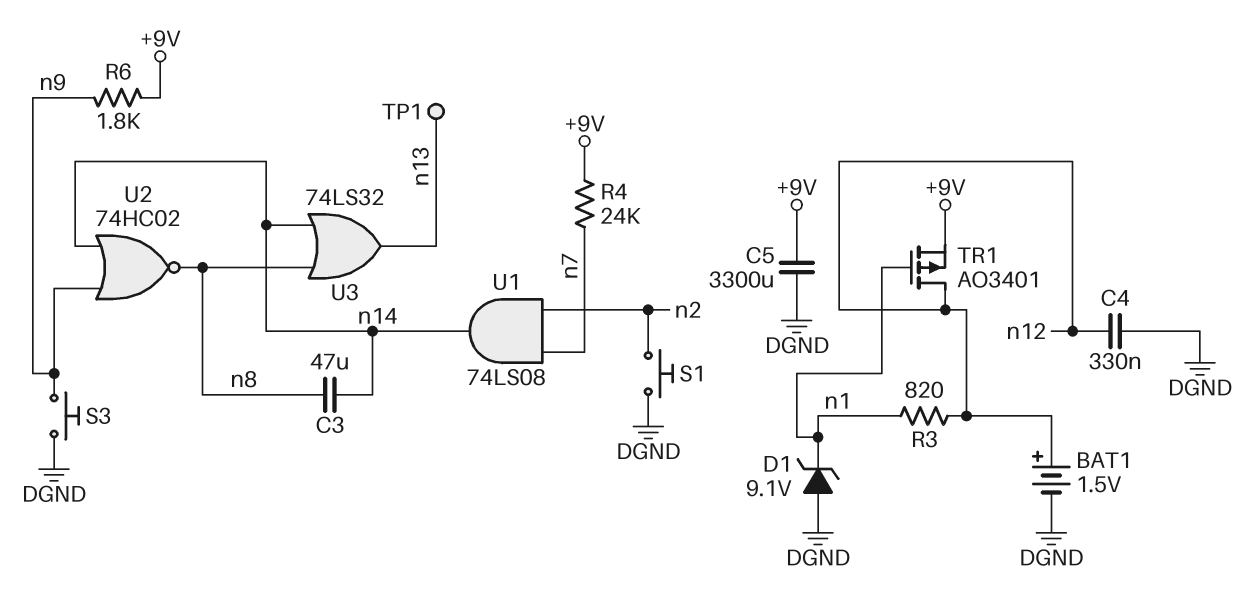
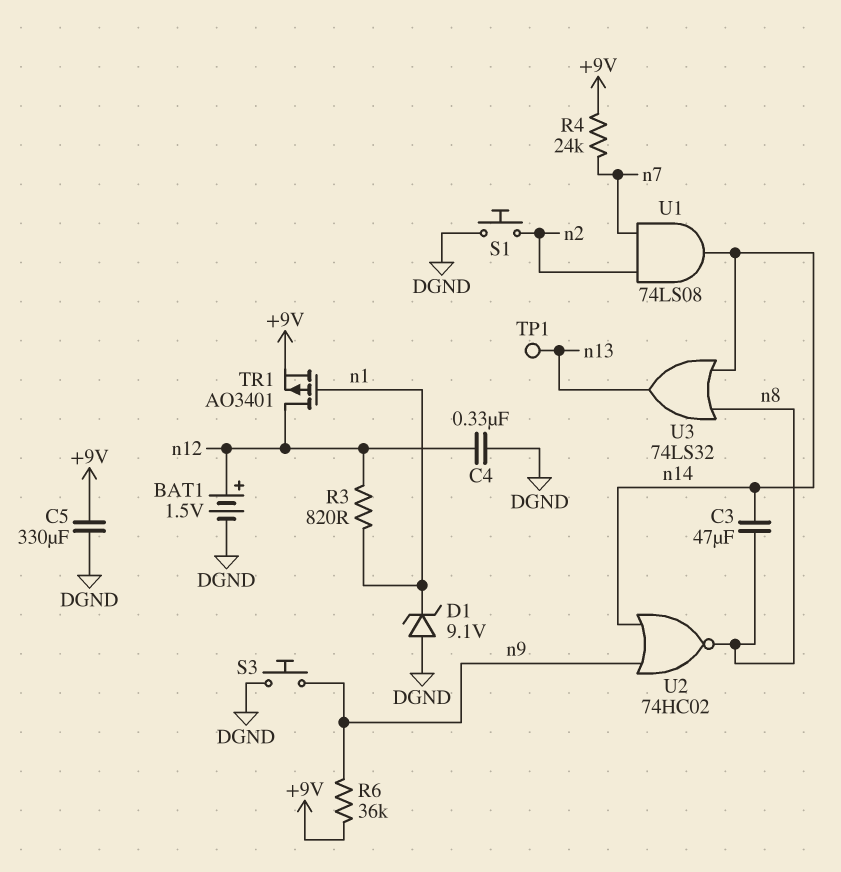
C5: 3300uF (+9V, DGND) -> 330uF (+9V, DGND)
R6: 1.8k (+9V, n9) -> 36k (+9V, n9)

